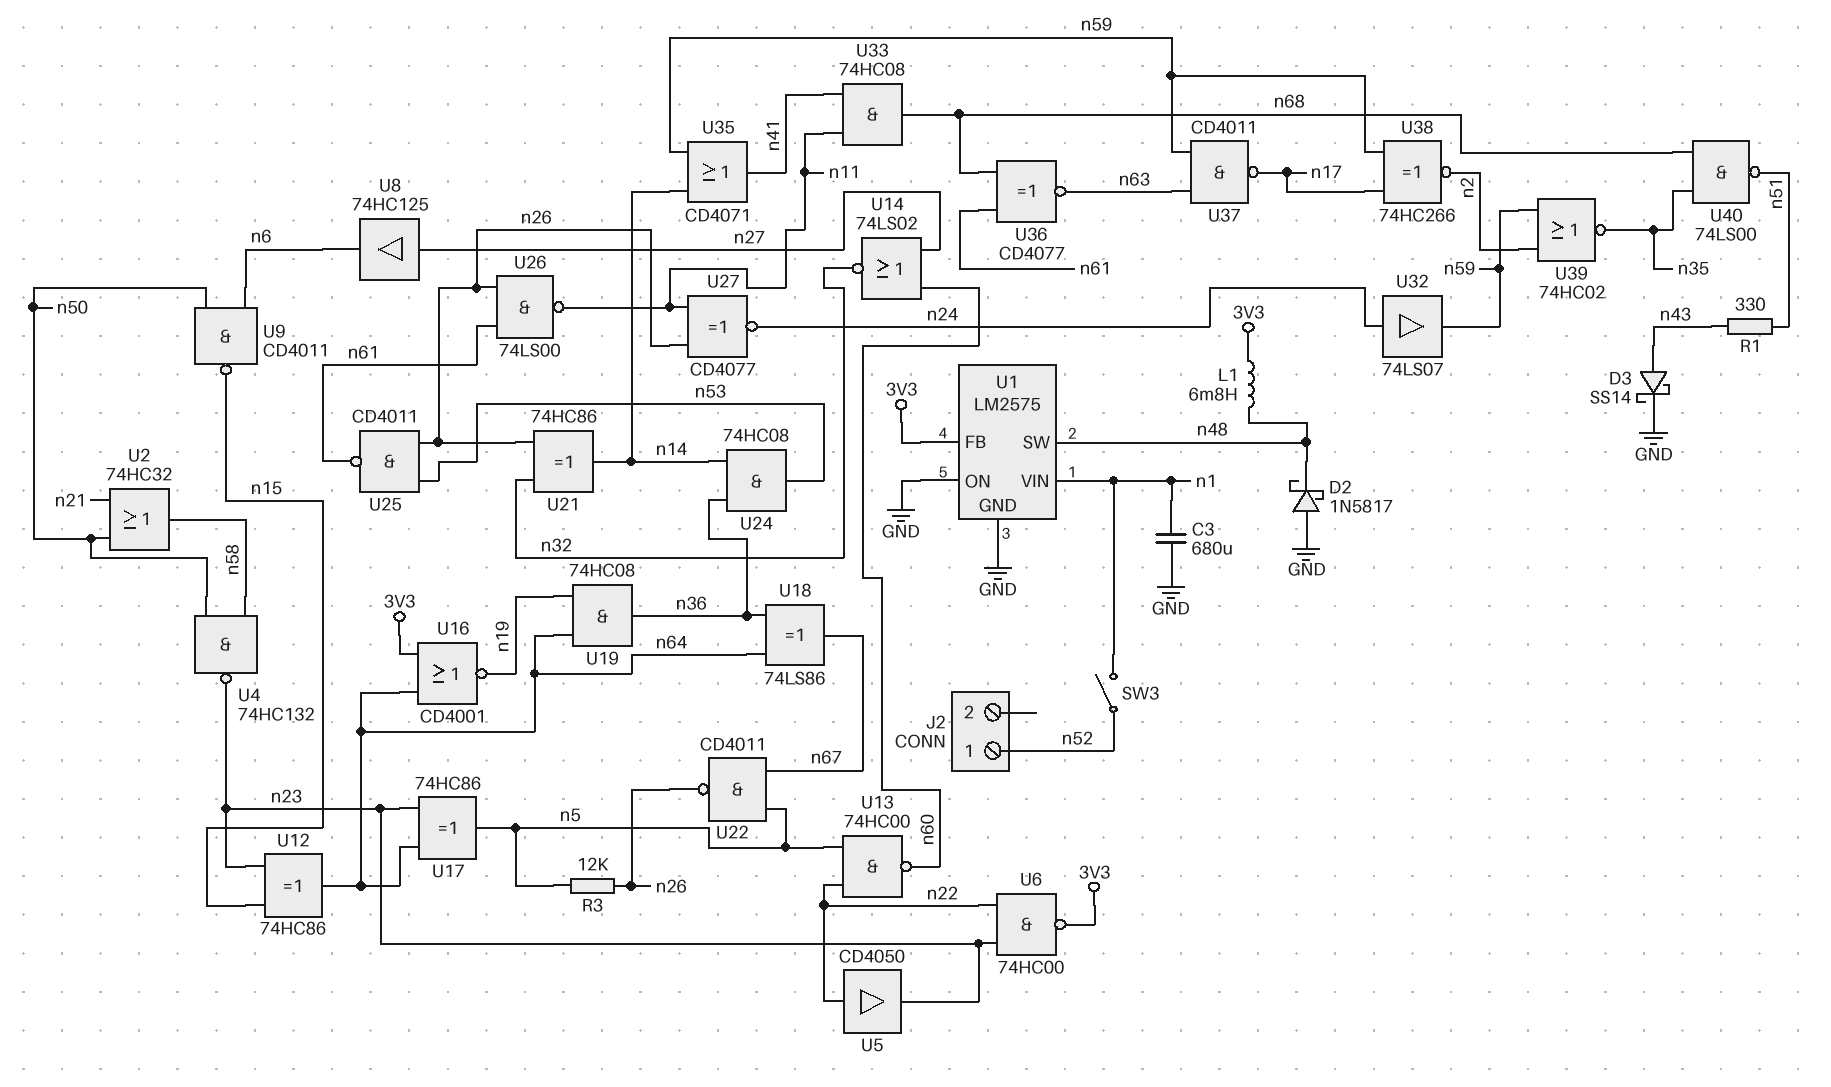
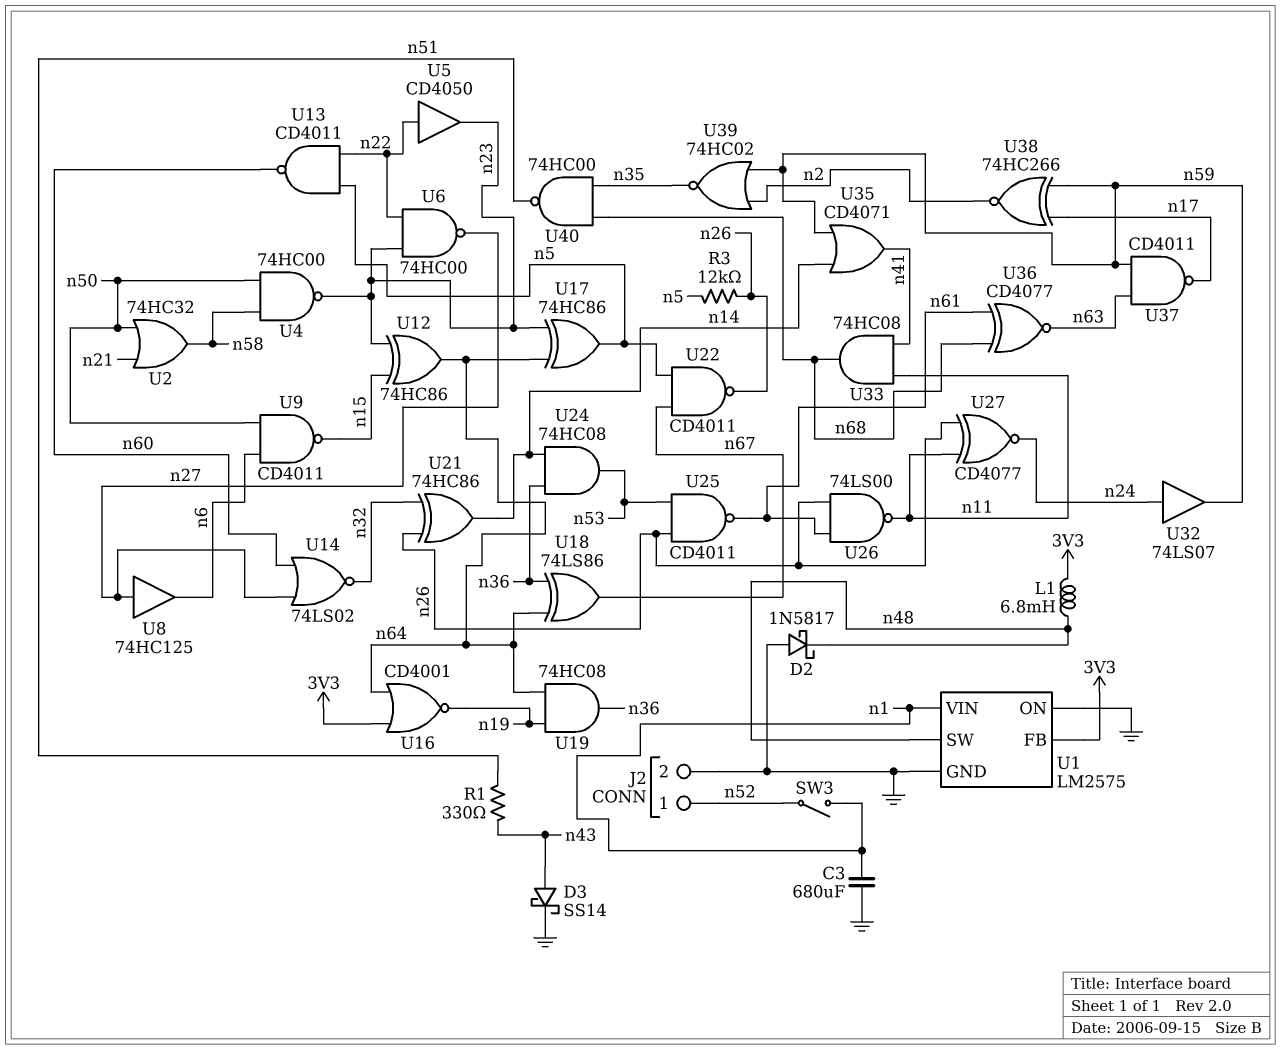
J2 pin 2: none -> GND
U4: NAND 74HC132 (in n50, in n58, out n23) -> NAND 74HC00 (in n50, in n58, out n23)
U6: NAND 74HC00 (in n22, in n23, out 3V3) -> NAND 74HC00 (in n22, in n23, out n27)
U13: NAND 74HC00 (in n5, in n22, out n60) -> NAND CD4011 (in n5, in n22, out n60)
U40: NAND 74LS00 (in n35, in n68, out n51) -> NAND 74HC00 (in n35, in n68, out n51)

